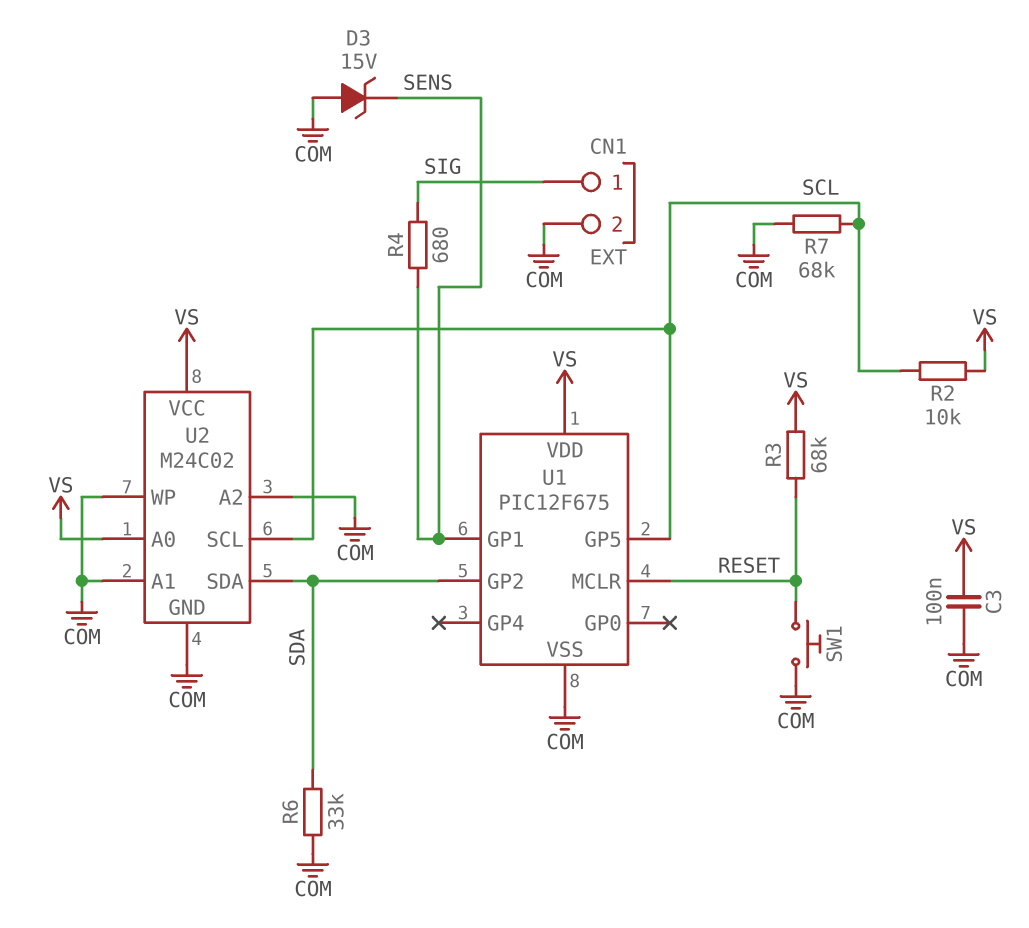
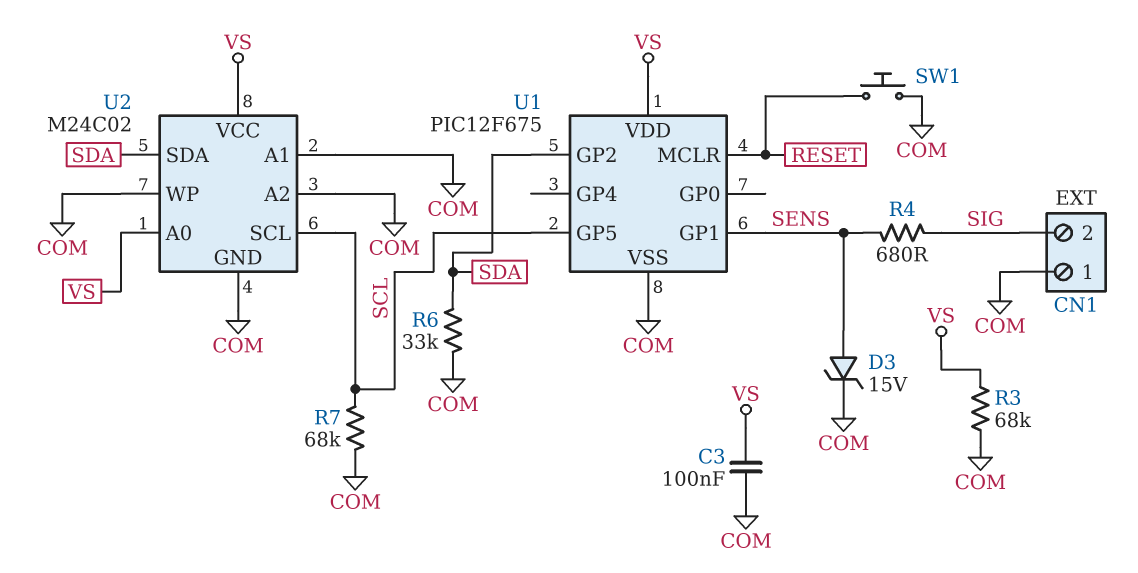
CN1 pin 1: SIG -> COM
CN1 pin 2: COM -> SIG
D3: zener 15V (A COM, K SENS) -> zener 15V (A SENS, K COM)
R2: 10k (SCL, VS) -> none
R3: 68k (RESET, VS) -> 68k (COM, VS)

